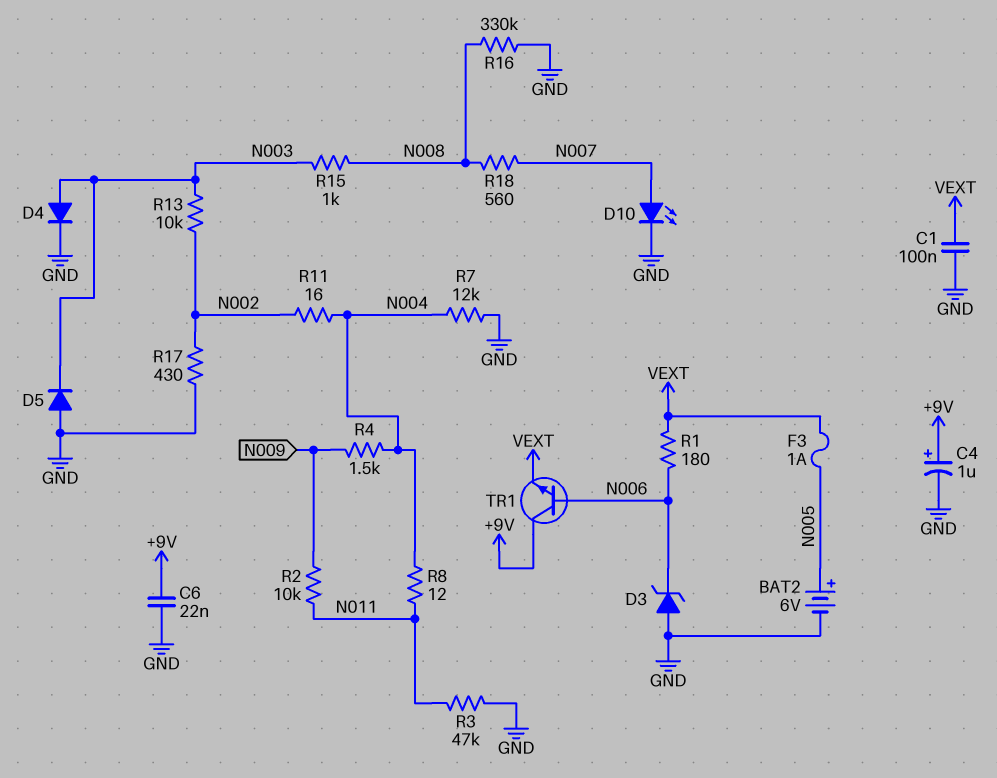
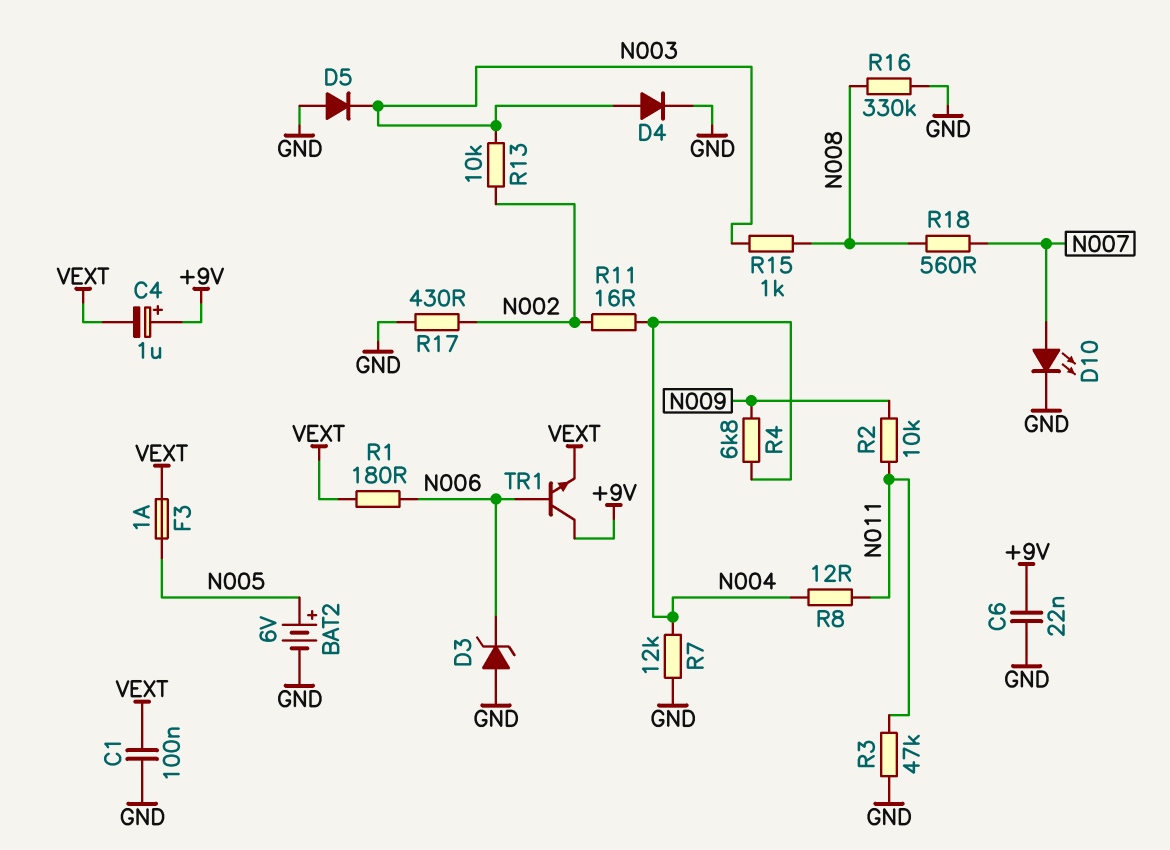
C4: 1uF (plus +9V, minus GND) -> 1uF (plus +9V, minus VEXT)
R4: 1.5k (N004, N009) -> 6.8k (N004, N009)

